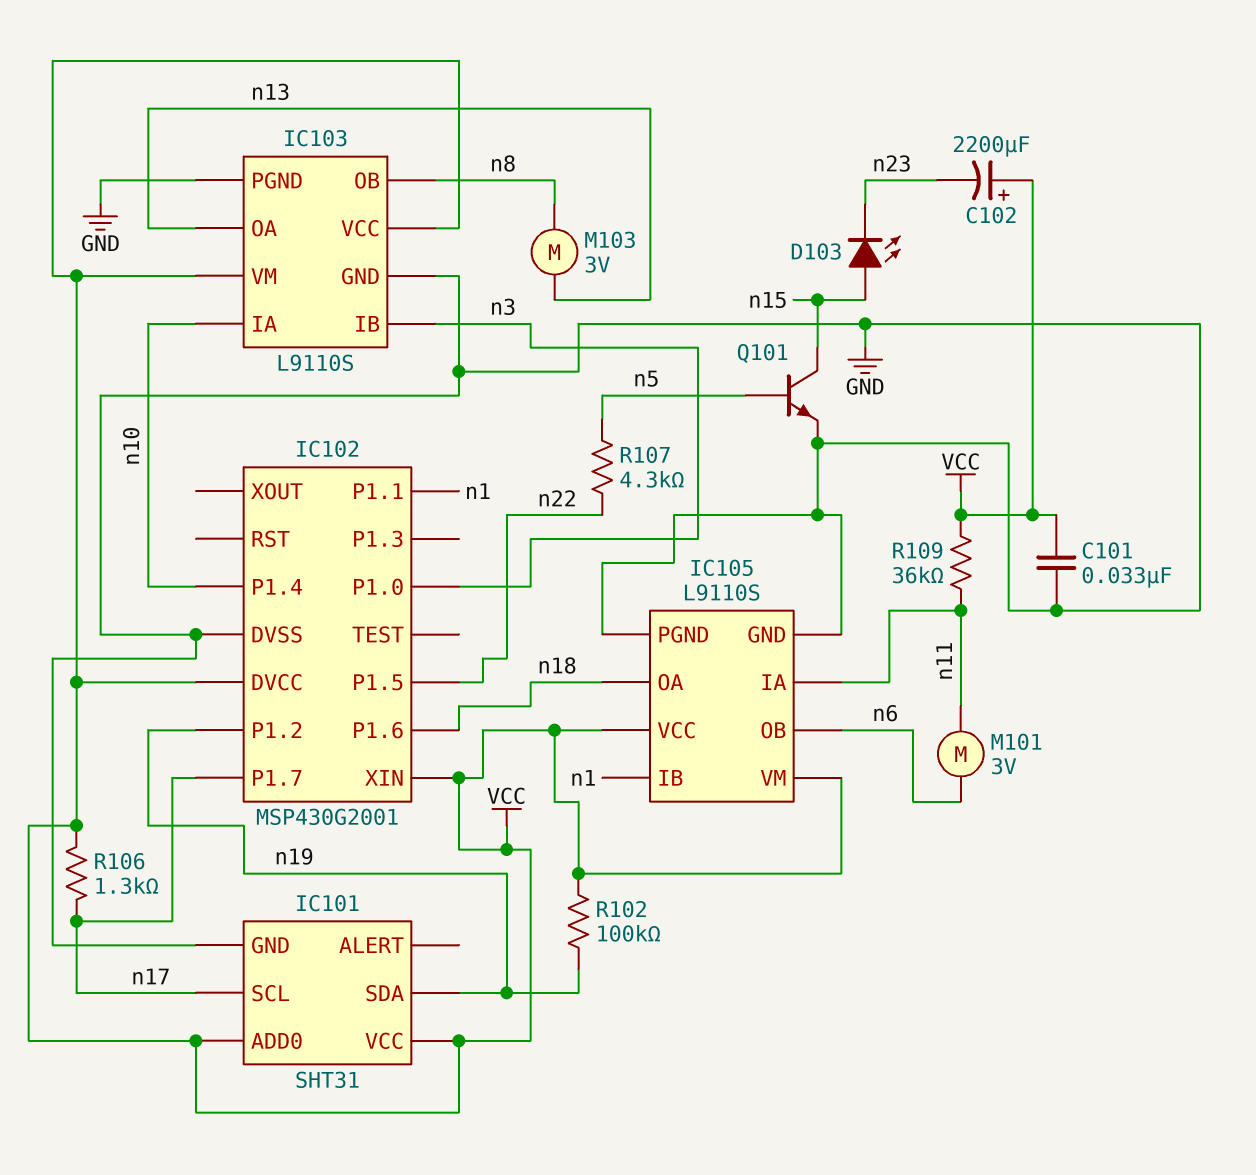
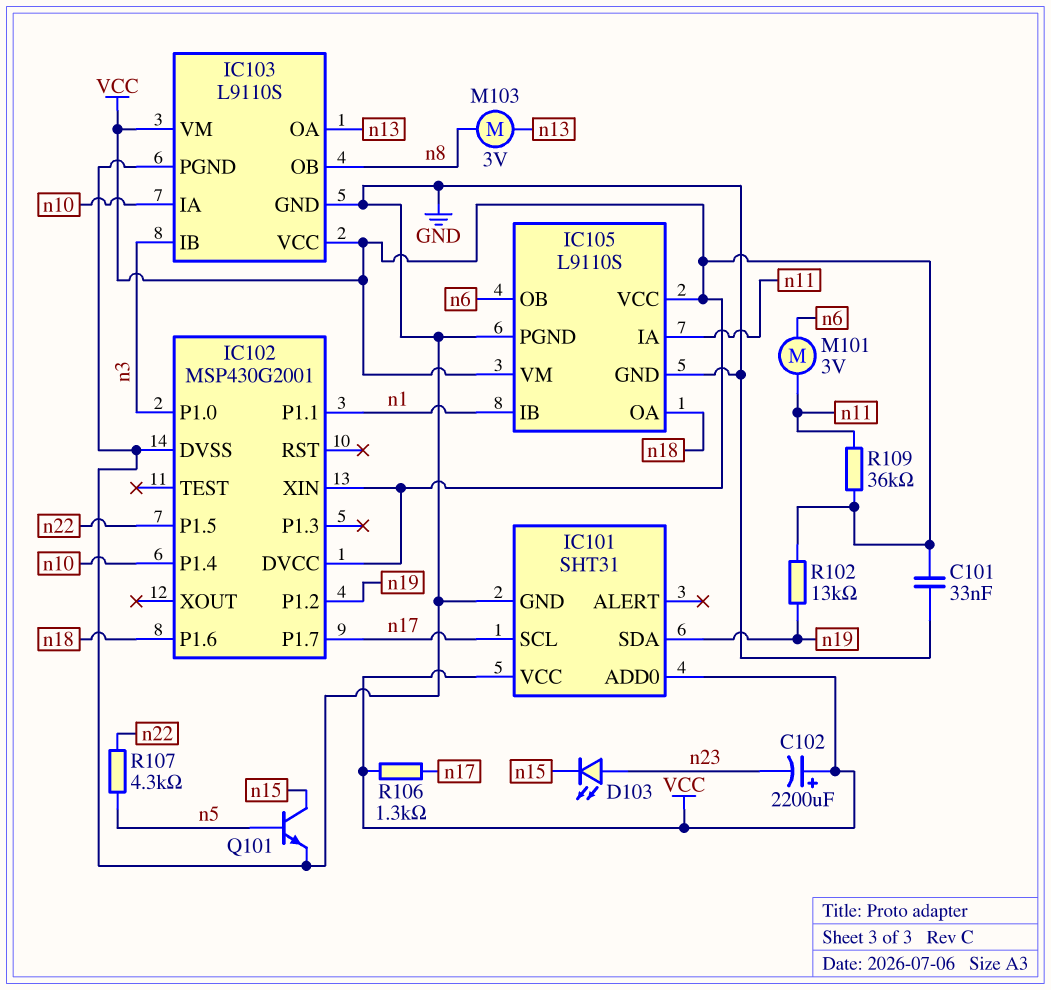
D103: LED (A n15, K n23) -> LED (A n23, K n15)
R102: 100k (VCC, n19) -> 13k (VCC, n19)

